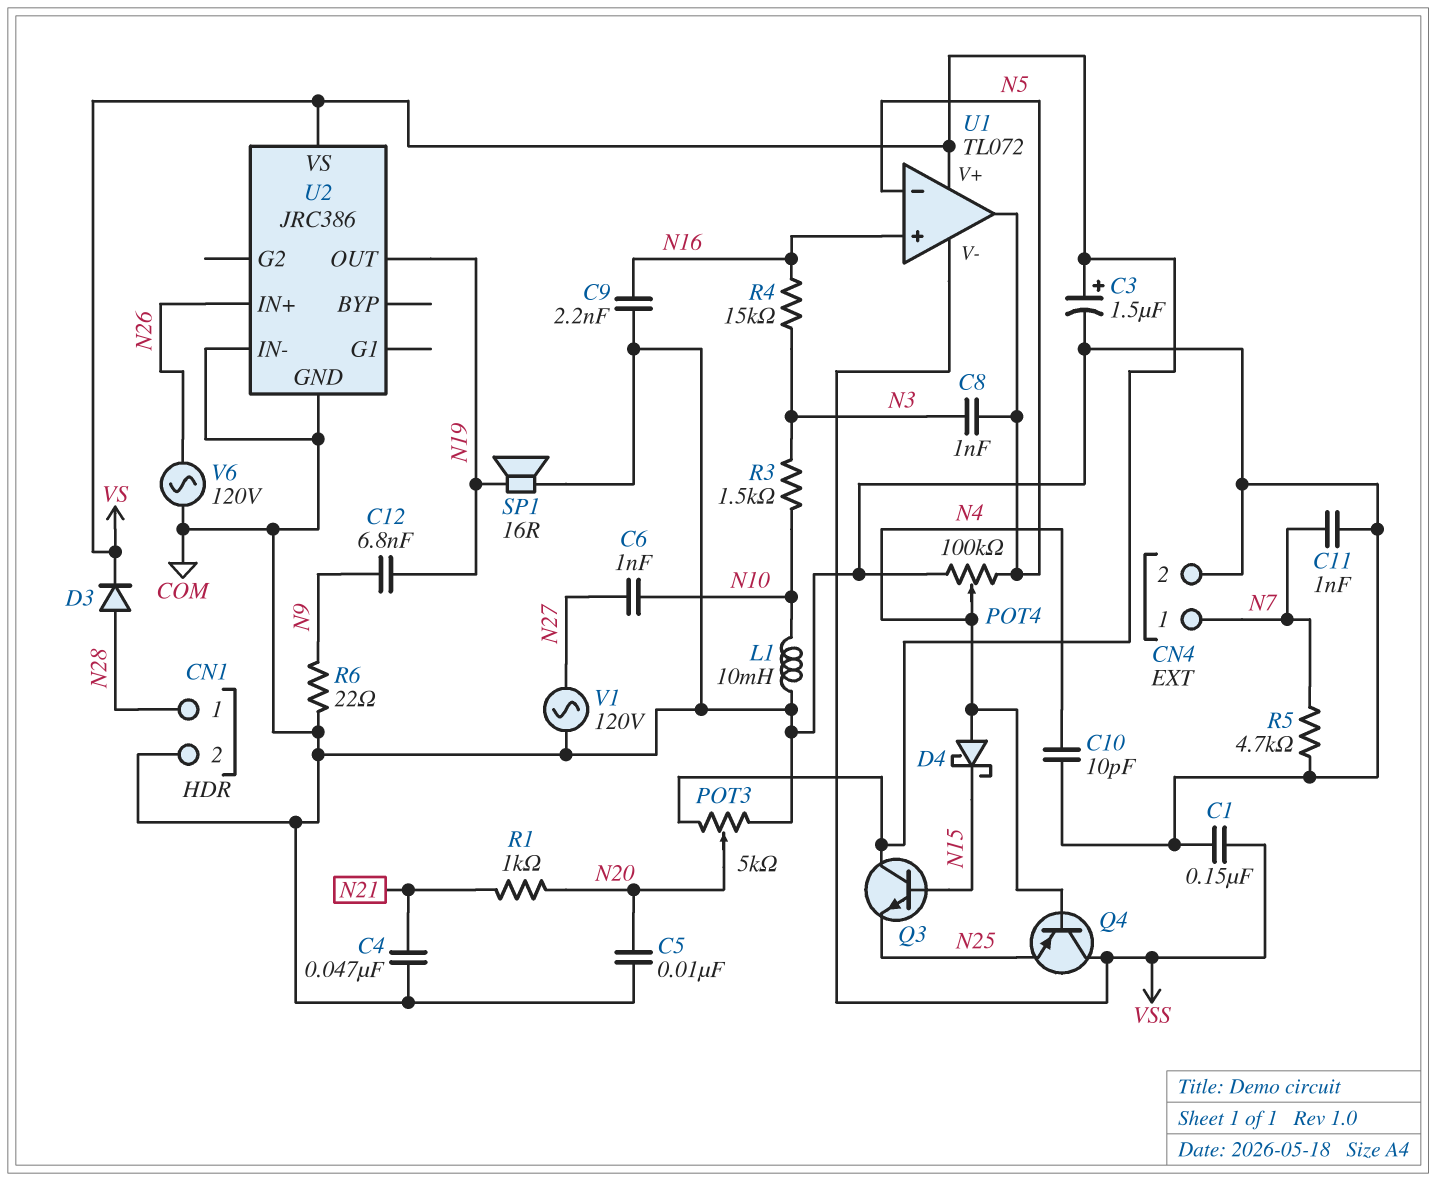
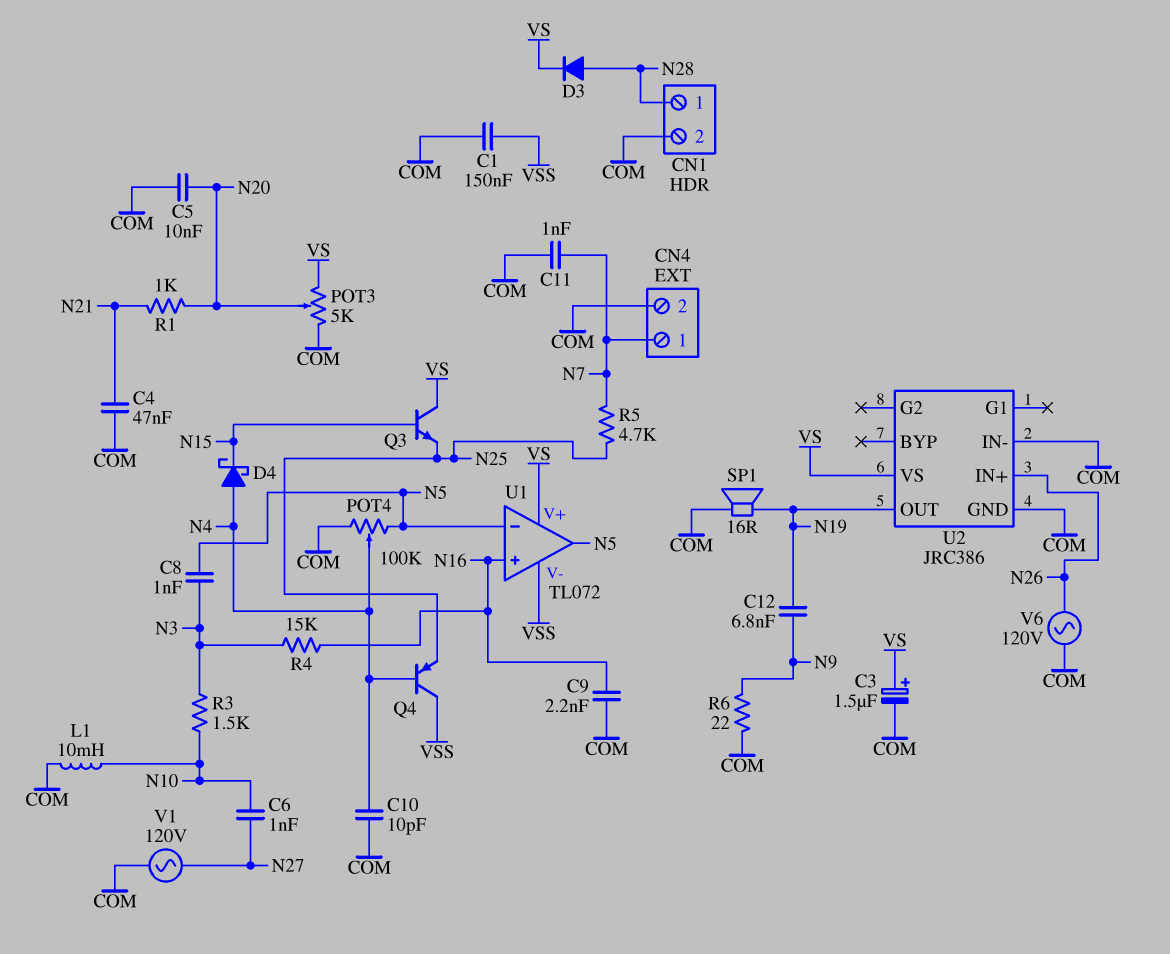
R5: 4.7k (COM, N7) -> 4.7k (N7, N25)

